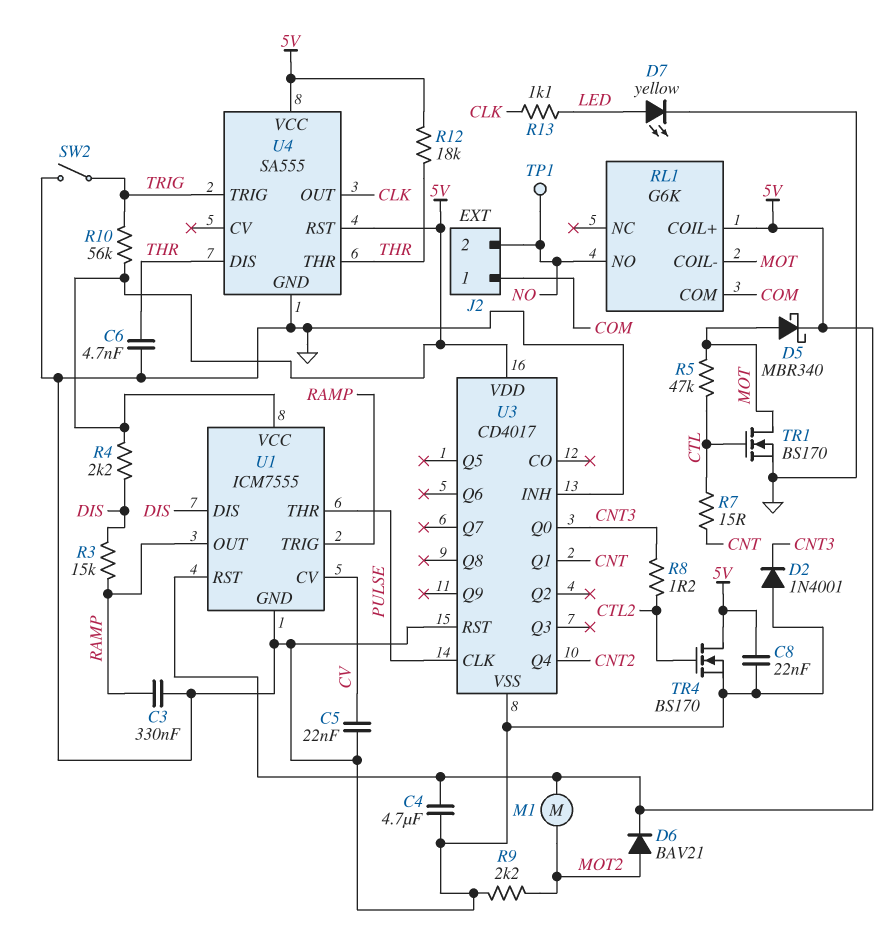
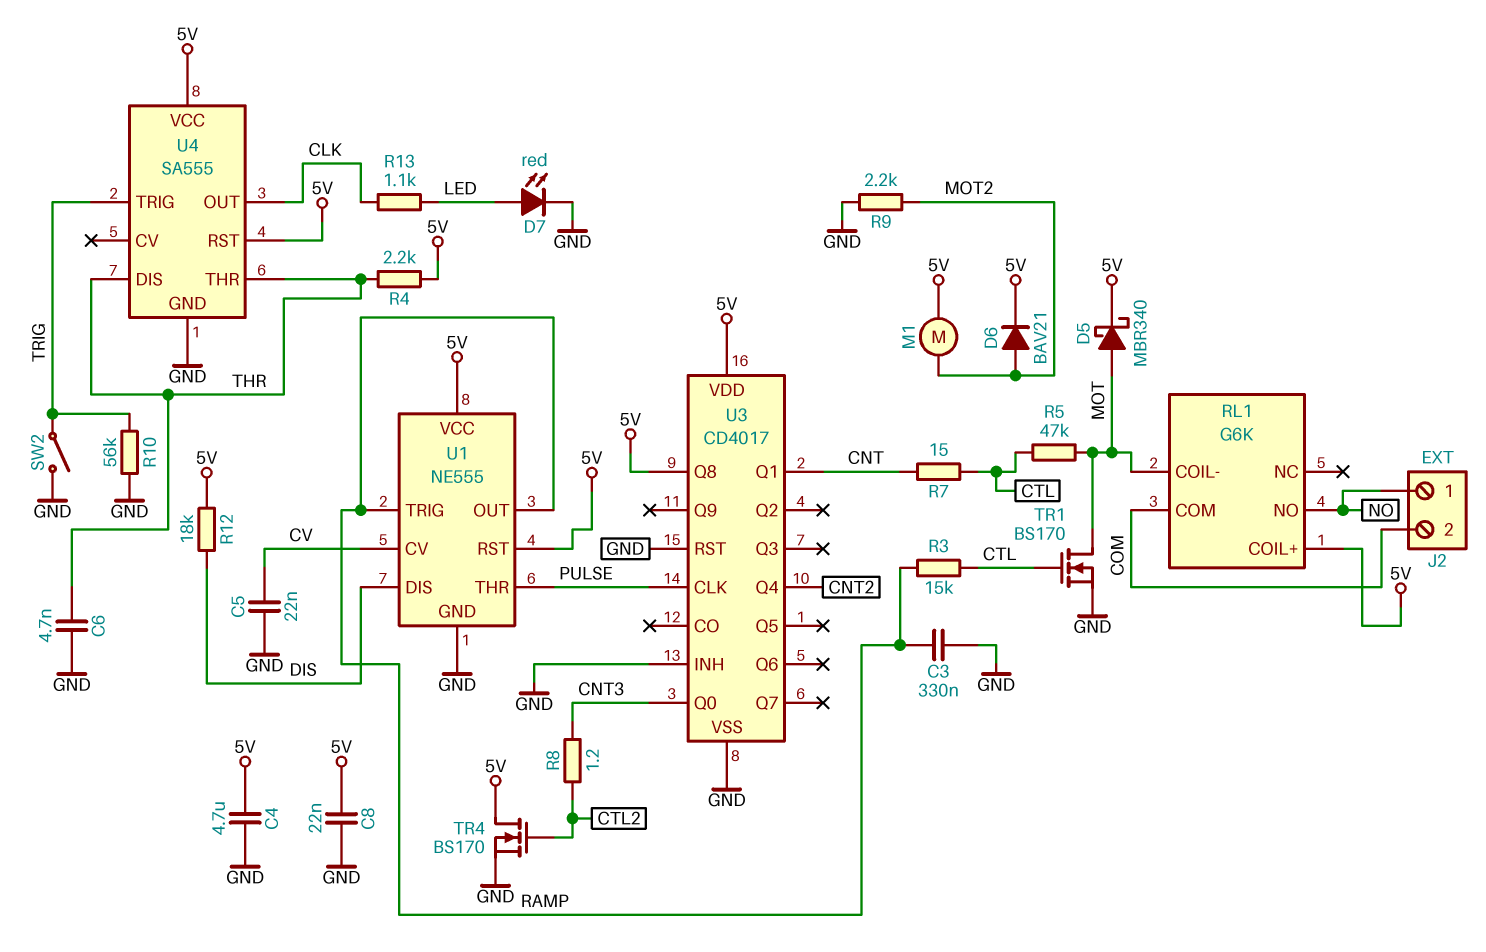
D2: diode 1N4001 (A GND, K CNT3) -> none
D7: LED yellow (A LED, K GND) -> LED red (A LED, K GND)
J2 pin 1: COM -> NO
J2 pin 2: NO -> COM
R3: 15k (DIS, RAMP) -> 15k (CTL, RAMP)
R4: 2.2k (5V, DIS) -> 2.2k (5V, THR)
R10: 56k (5V, TRIG) -> 56k (GND, TRIG)
R12: 18k (5V, THR) -> 18k (5V, DIS)
TP1: test point (NO) -> none
U1: ICM7555 -> NE555
U3 pin Q8: none -> 5V

